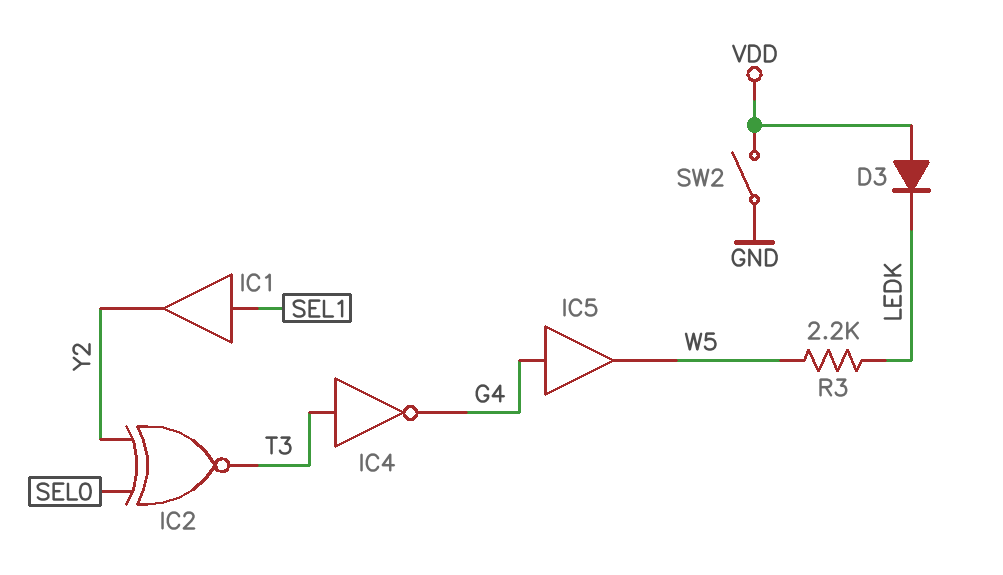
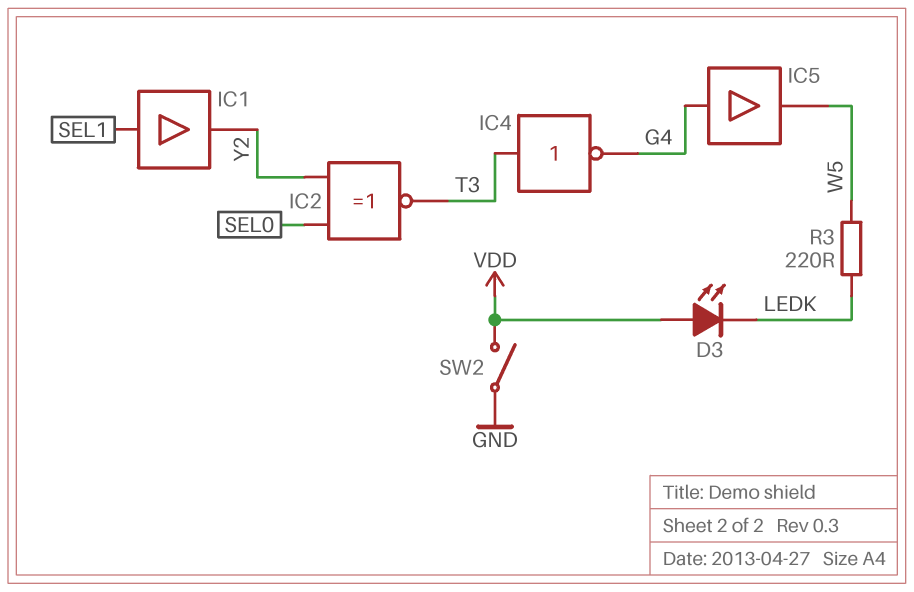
D3: diode (A VDD, K LEDK) -> LED (A VDD, K LEDK)
R3: 2.2k (LEDK, W5) -> 220 (LEDK, W5)

